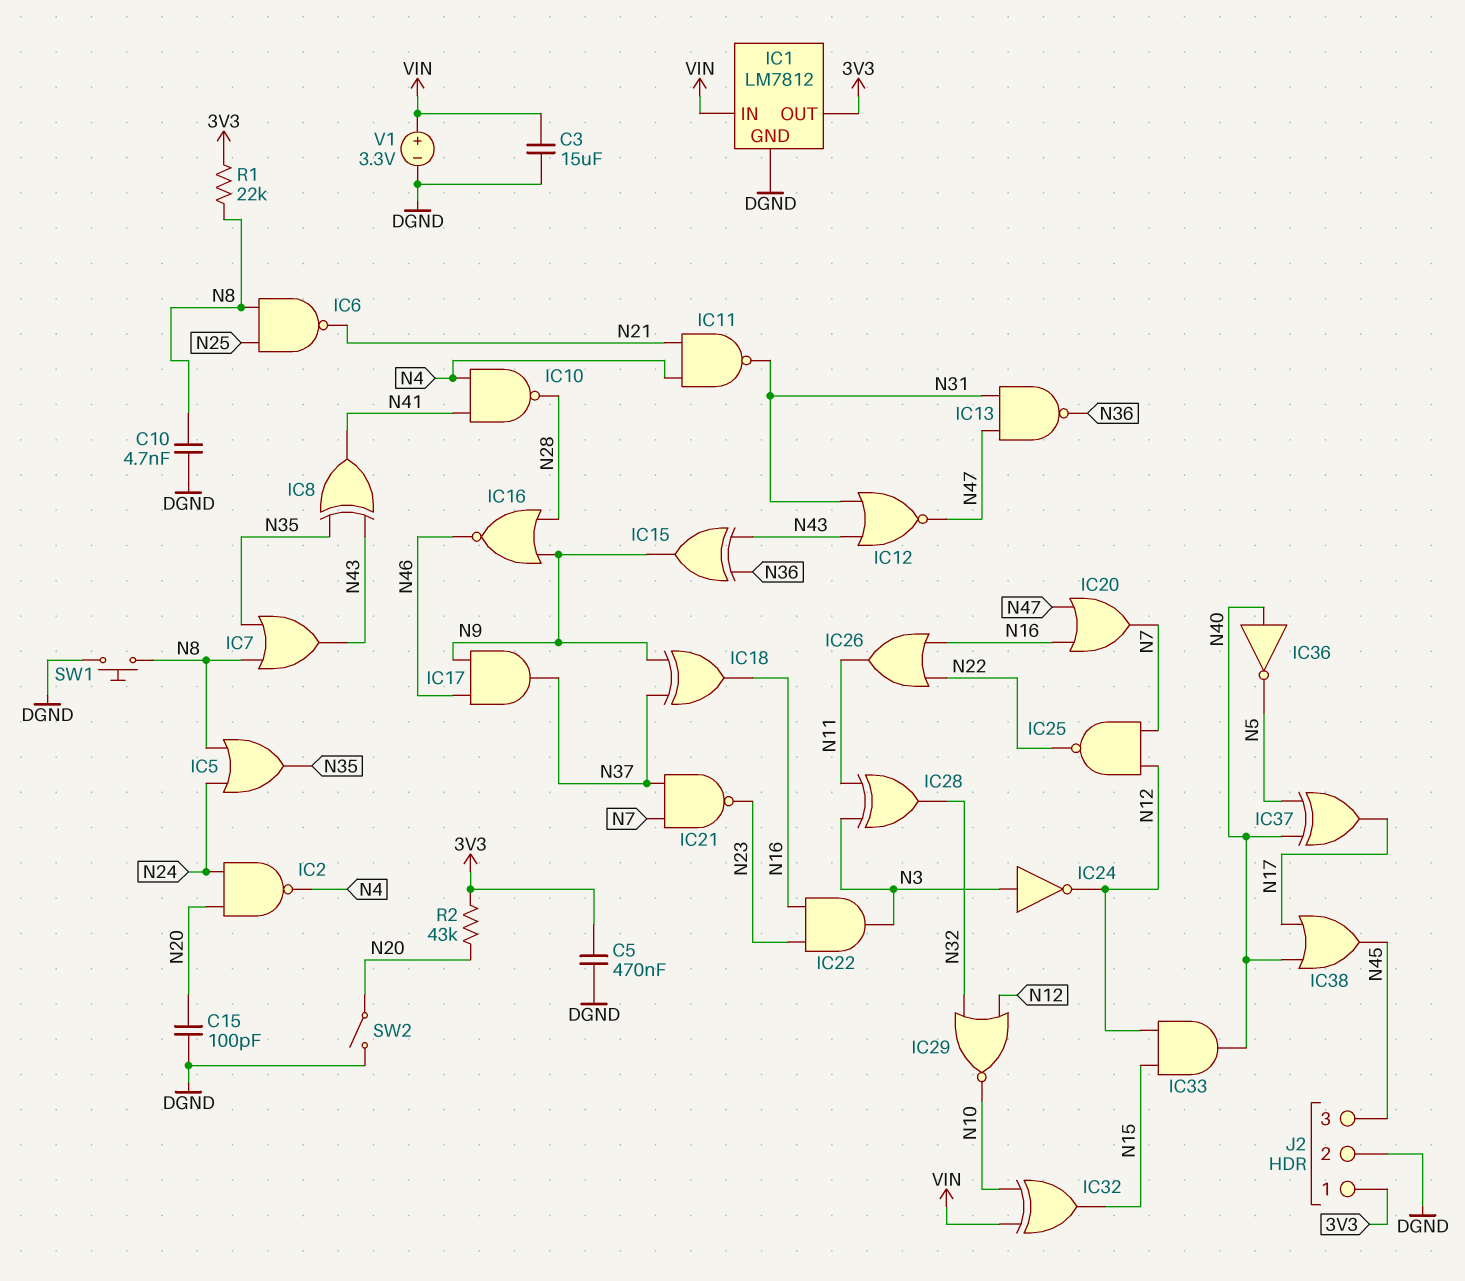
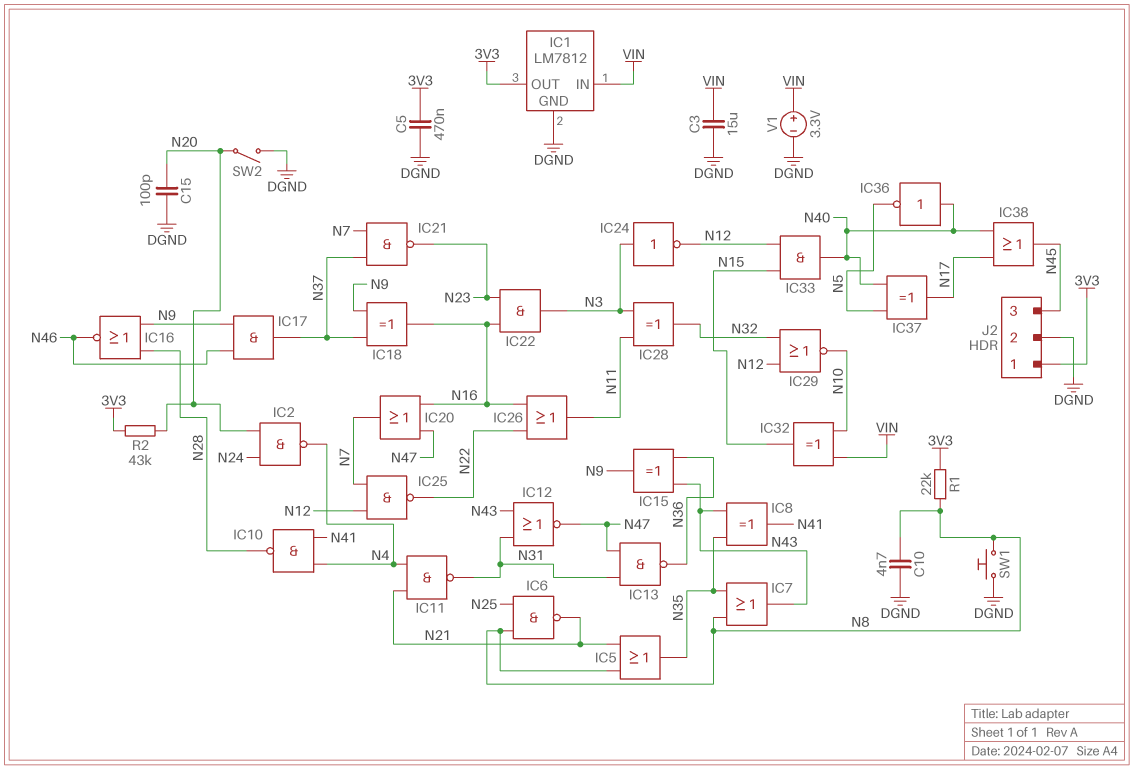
IC5: OR (in N8, in N24, out N35) -> OR (in N8, in N21, out N35)

